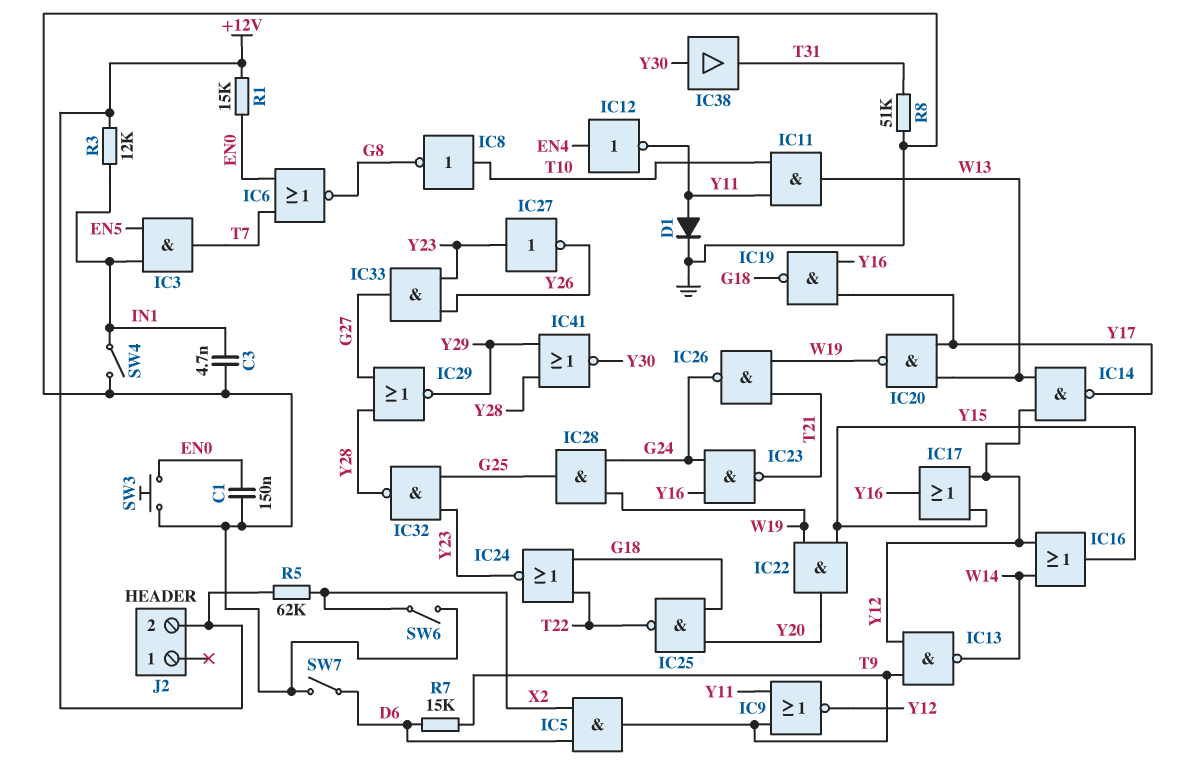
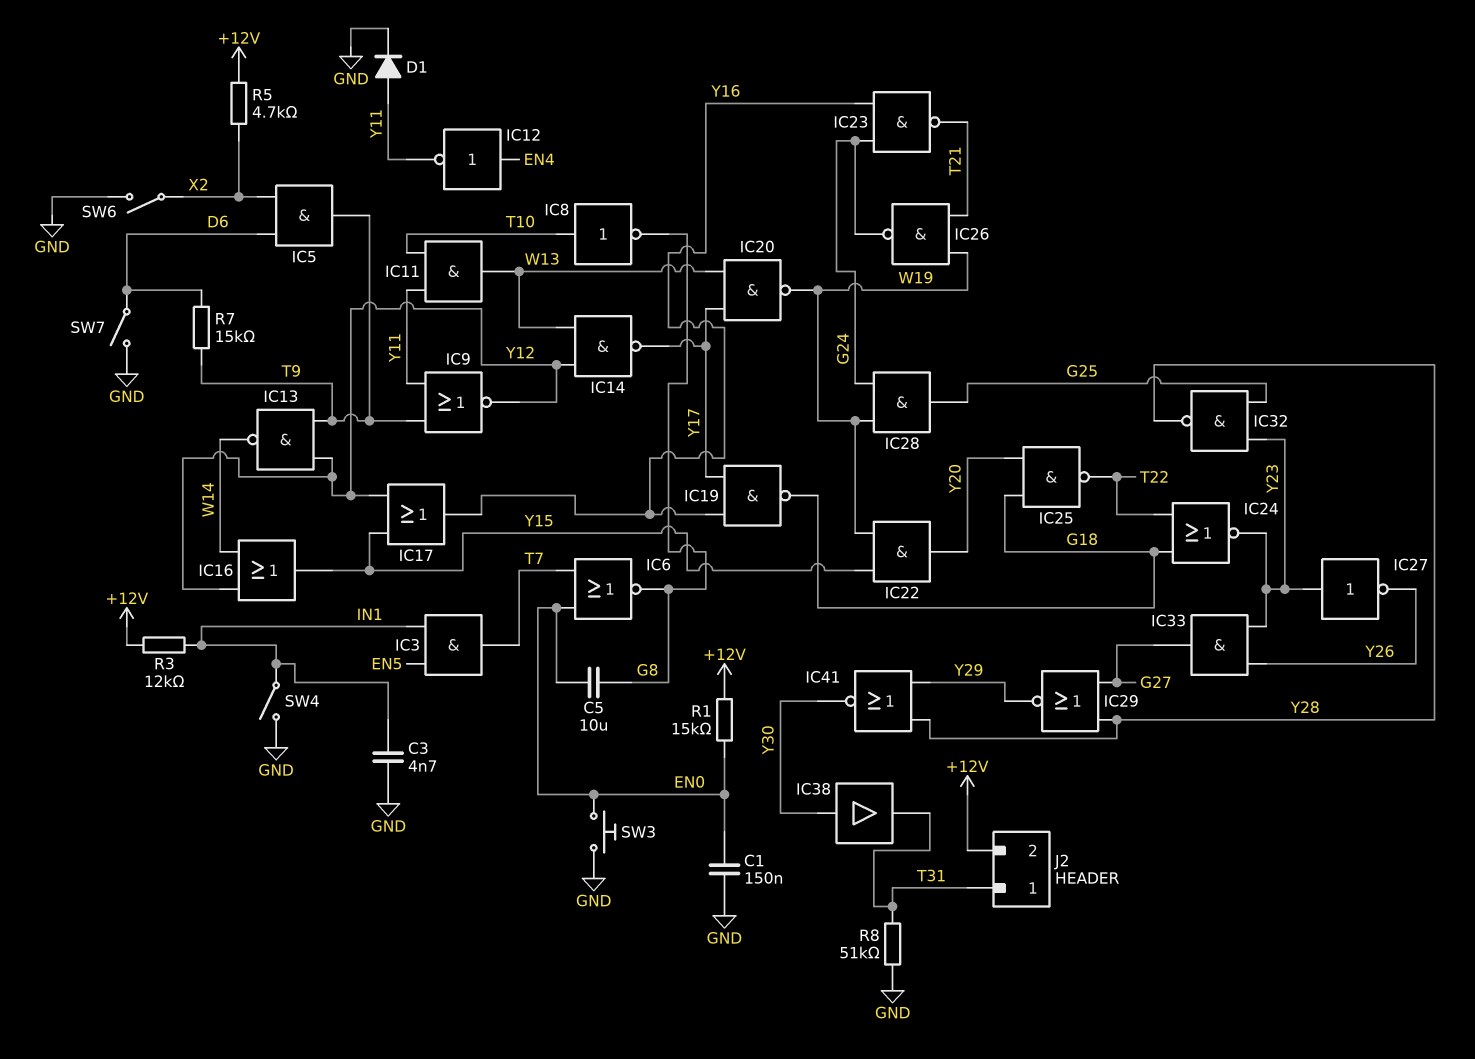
C5: none -> 10uF (EN0, G8)
J2 pin 1: none -> T31
R5: 62k (+12V, X2) -> 4.7k (+12V, X2)

